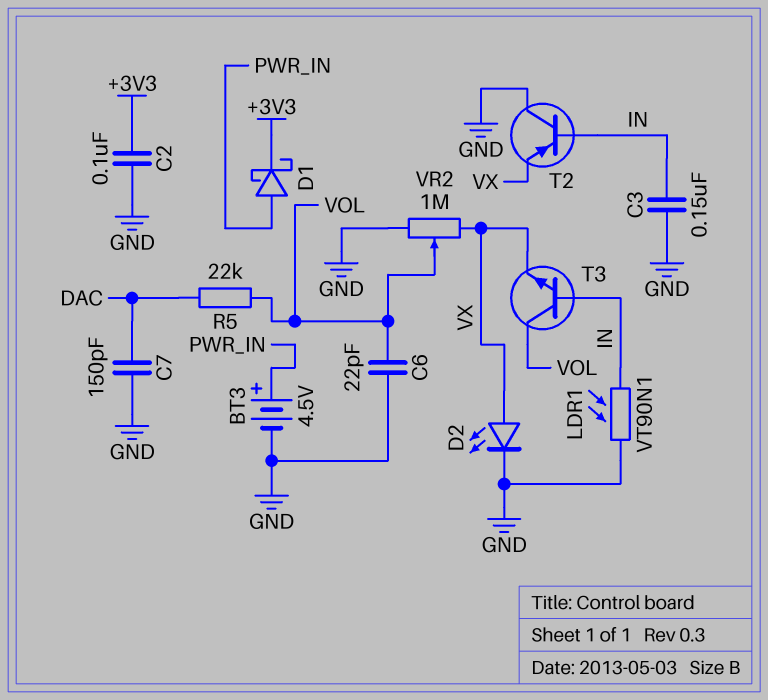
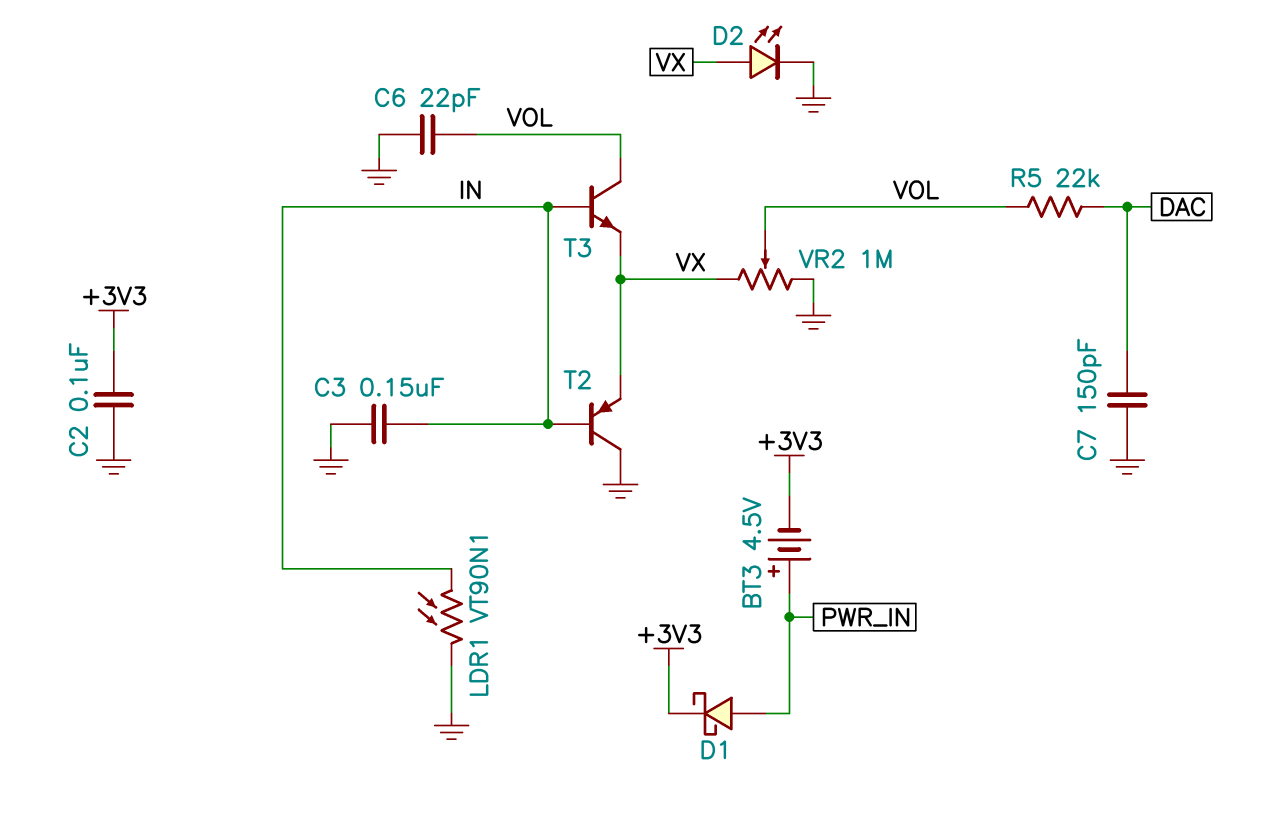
BT3: 4.5V (plus PWR_IN, minus GND) -> 4.5V (plus PWR_IN, minus +3V3)

